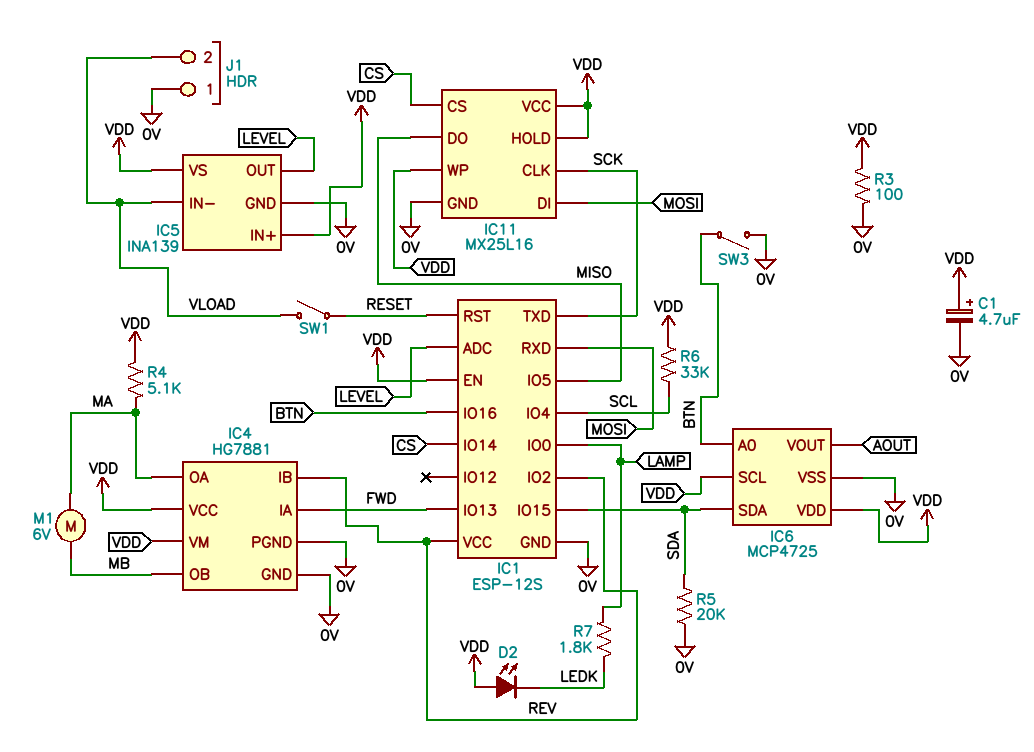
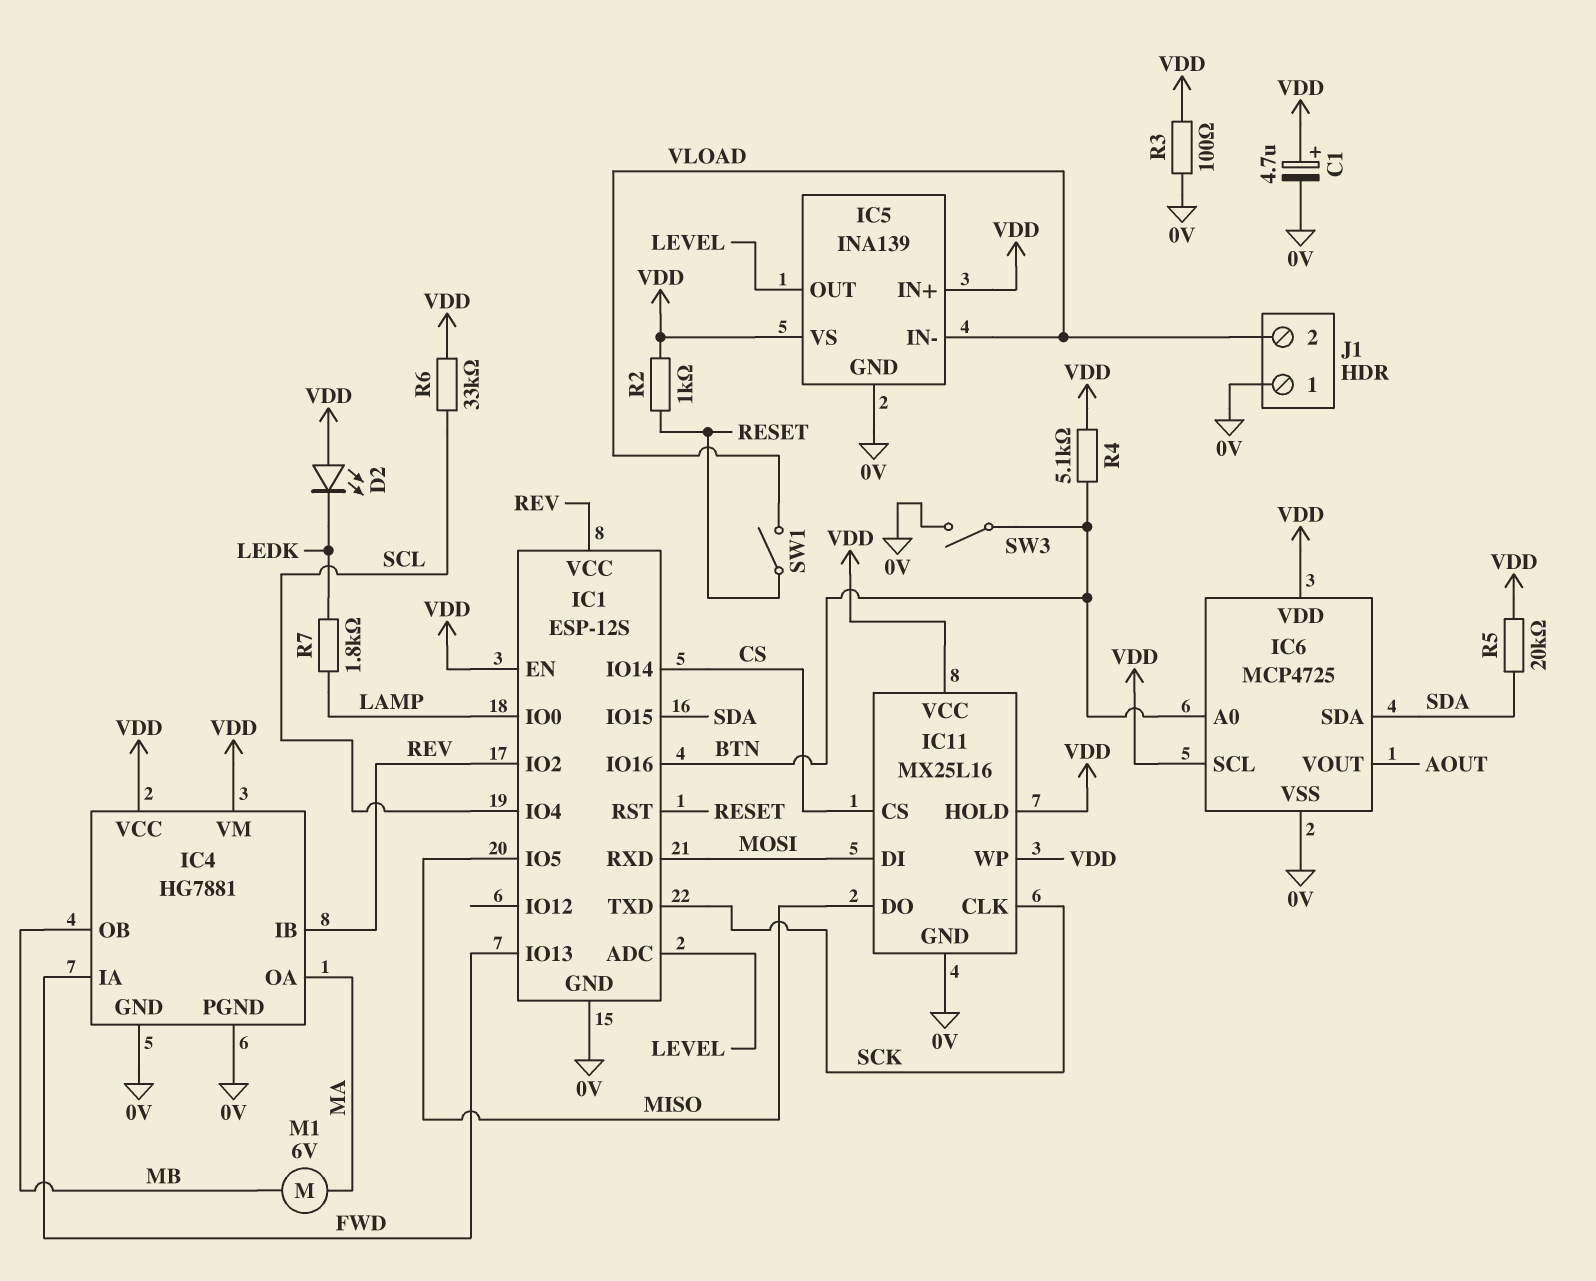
R2: none -> 1k (RESET, VDD)
R4: 5.1k (MA, VDD) -> 5.1k (BTN, VDD)
R5: 20k (0V, SDA) -> 20k (SDA, VDD)

